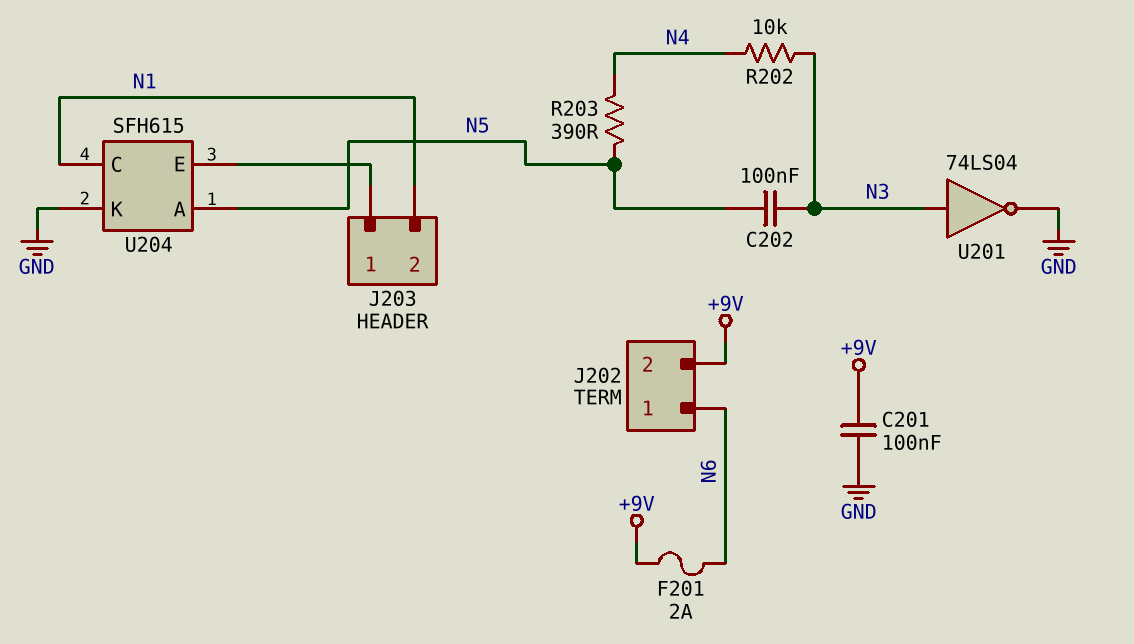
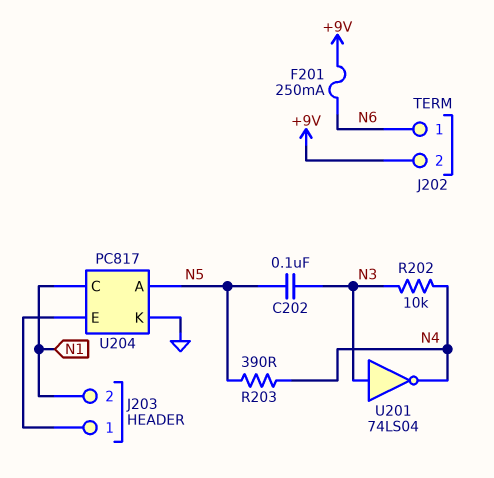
C201: 100nF (+9V, GND) -> none
F201: 2A (+9V, N6) -> 250mA (+9V, N6)
U201: NOT 74LS04 (in N3, out GND) -> NOT 74LS04 (in N3, out N4)
U204: SFH615 -> PC817

